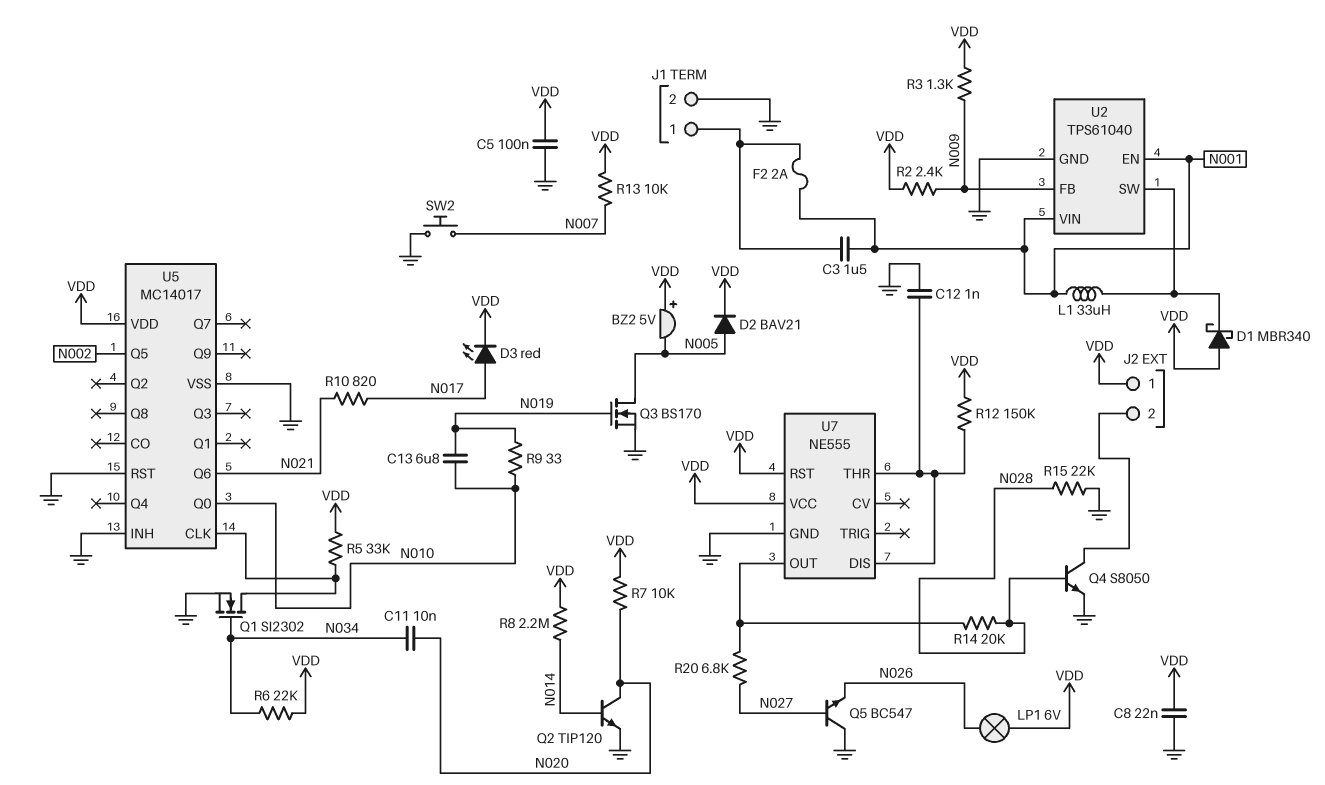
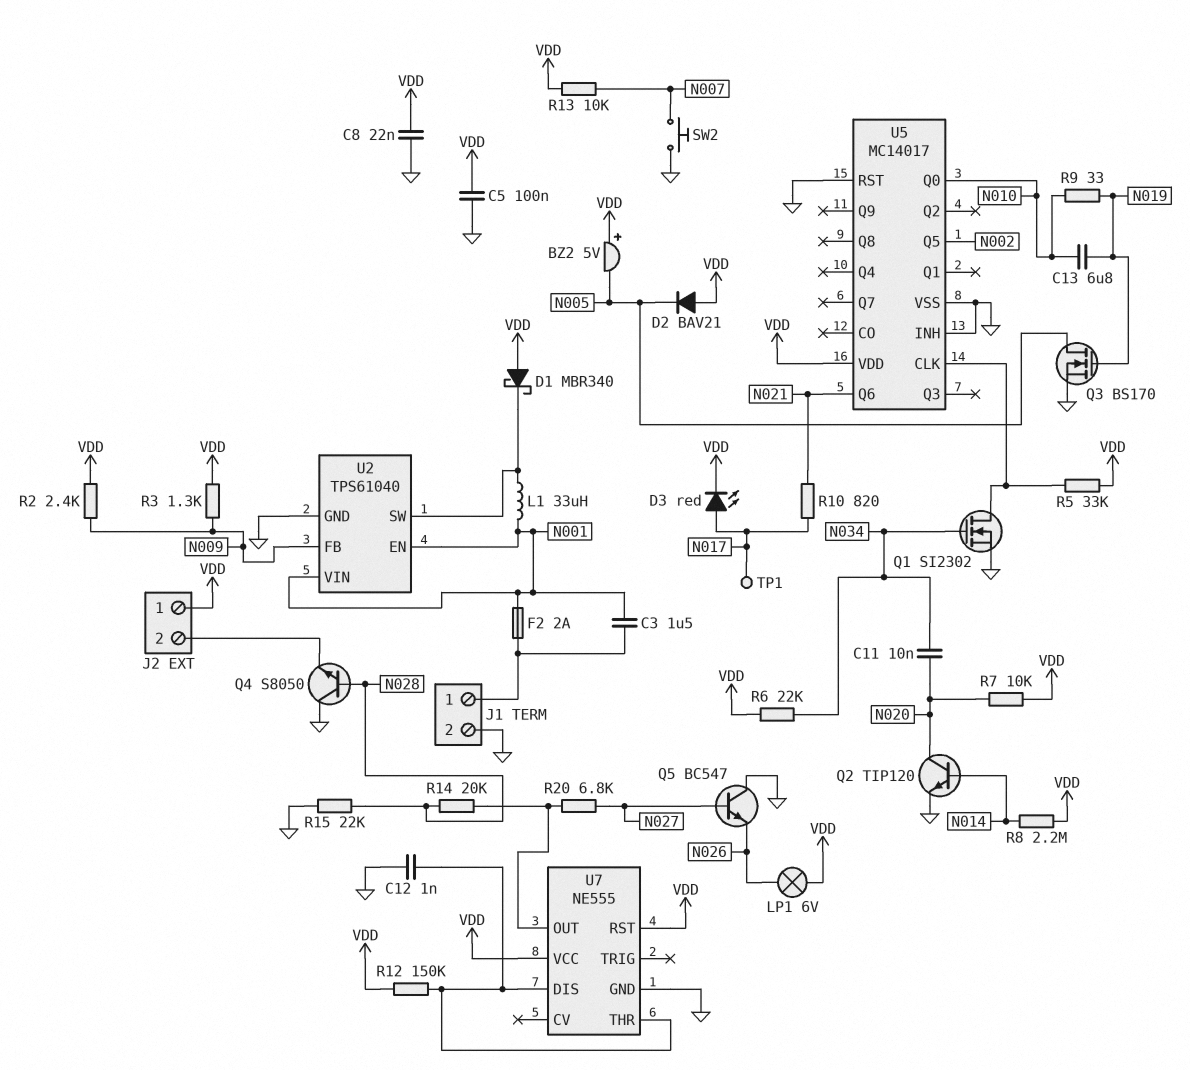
D2: diode BAV21 (A N005, K VDD) -> diode BAV21 (A VDD, K N005)
Q4: NPN S8050 (B N028, C J2/2, E GND) -> NPN S8050 (B N028, C GND, E J2/2)
TP1: none -> test point (N017)

